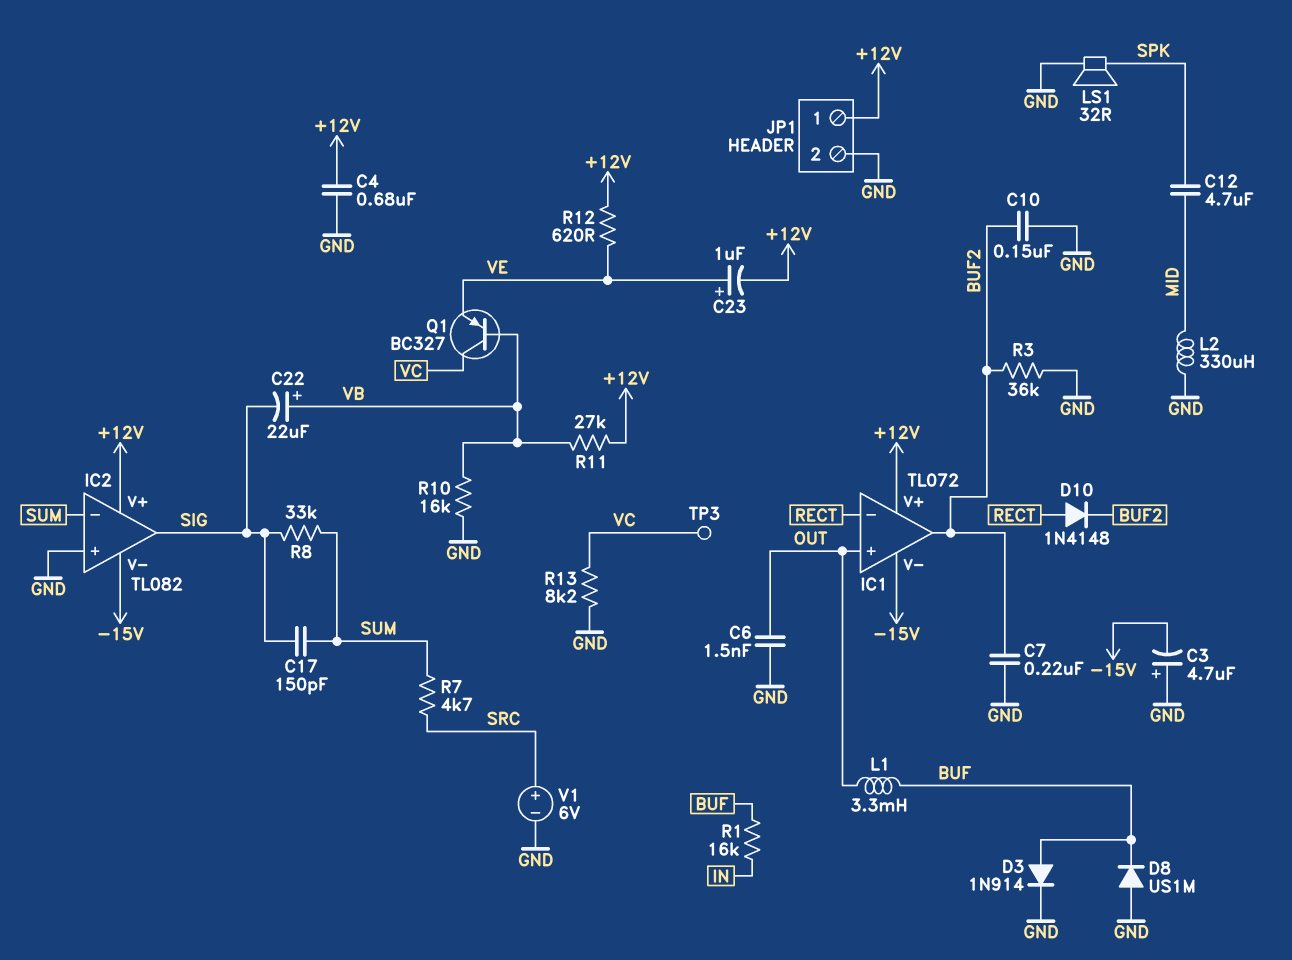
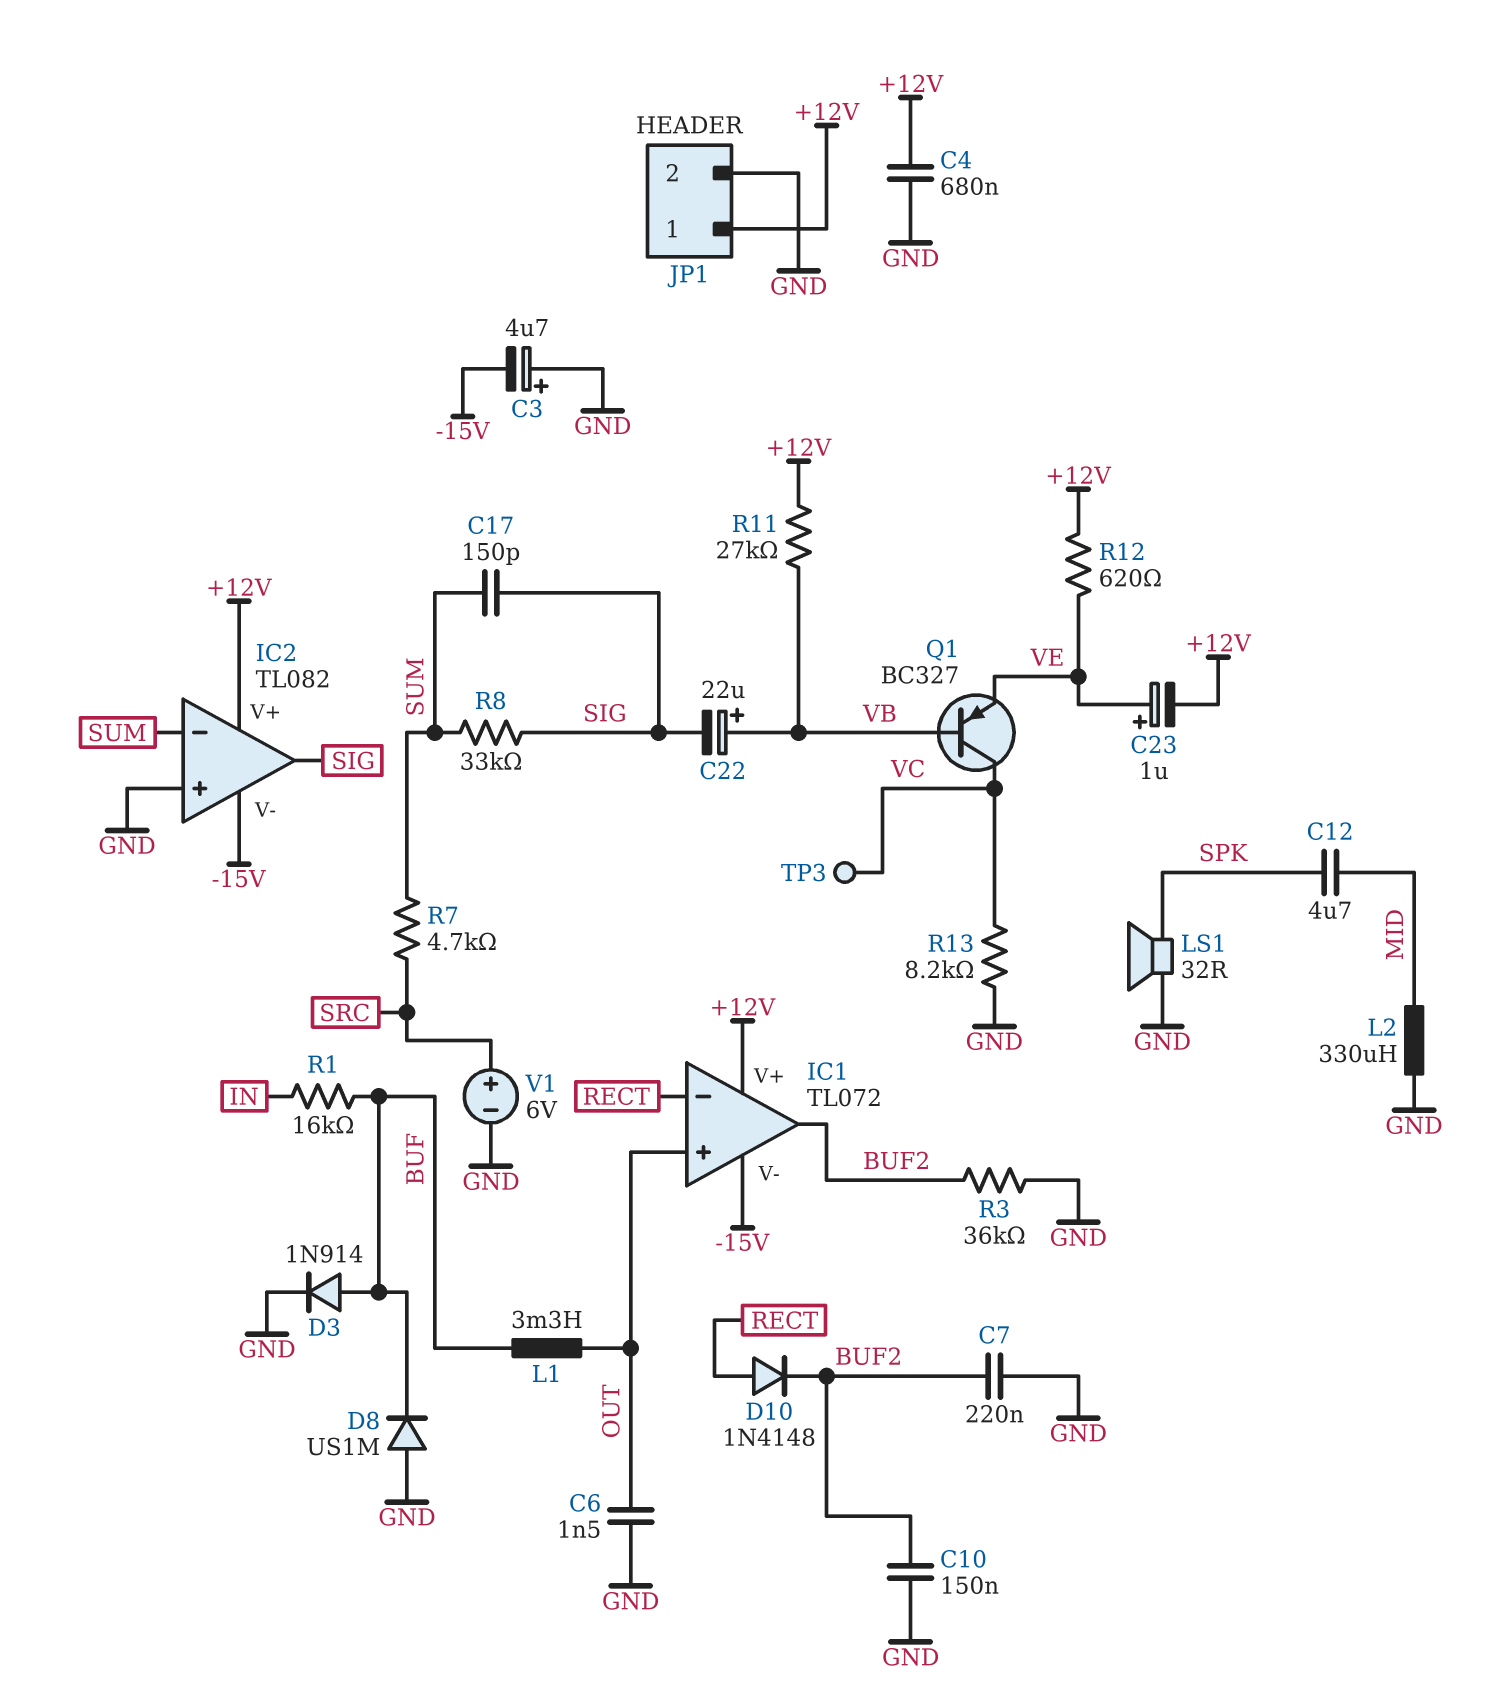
R10: 16k (GND, VB) -> none

